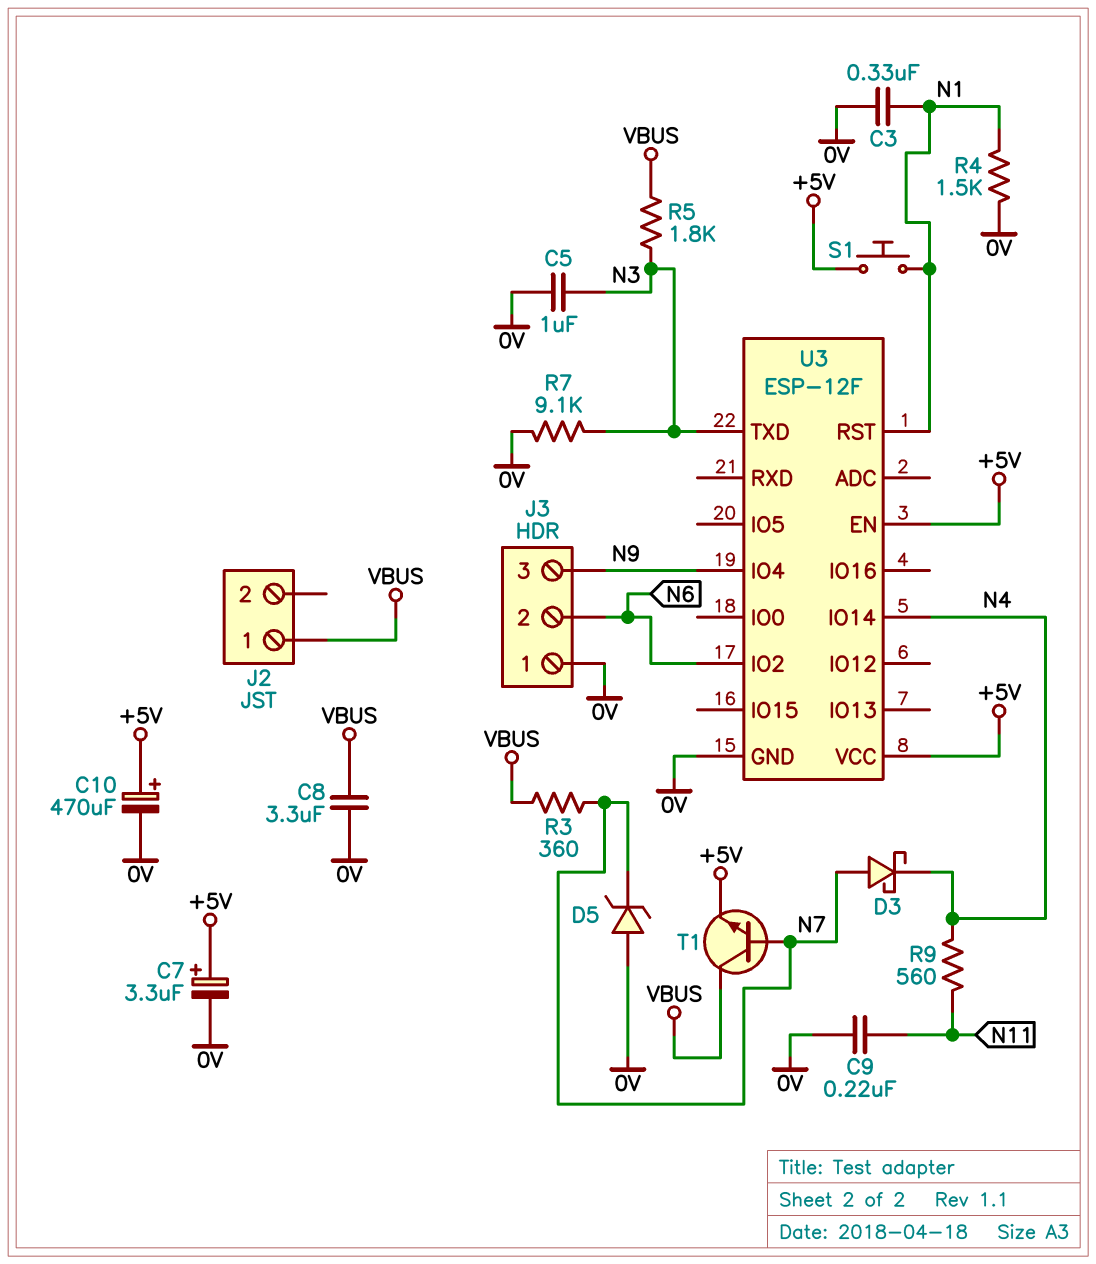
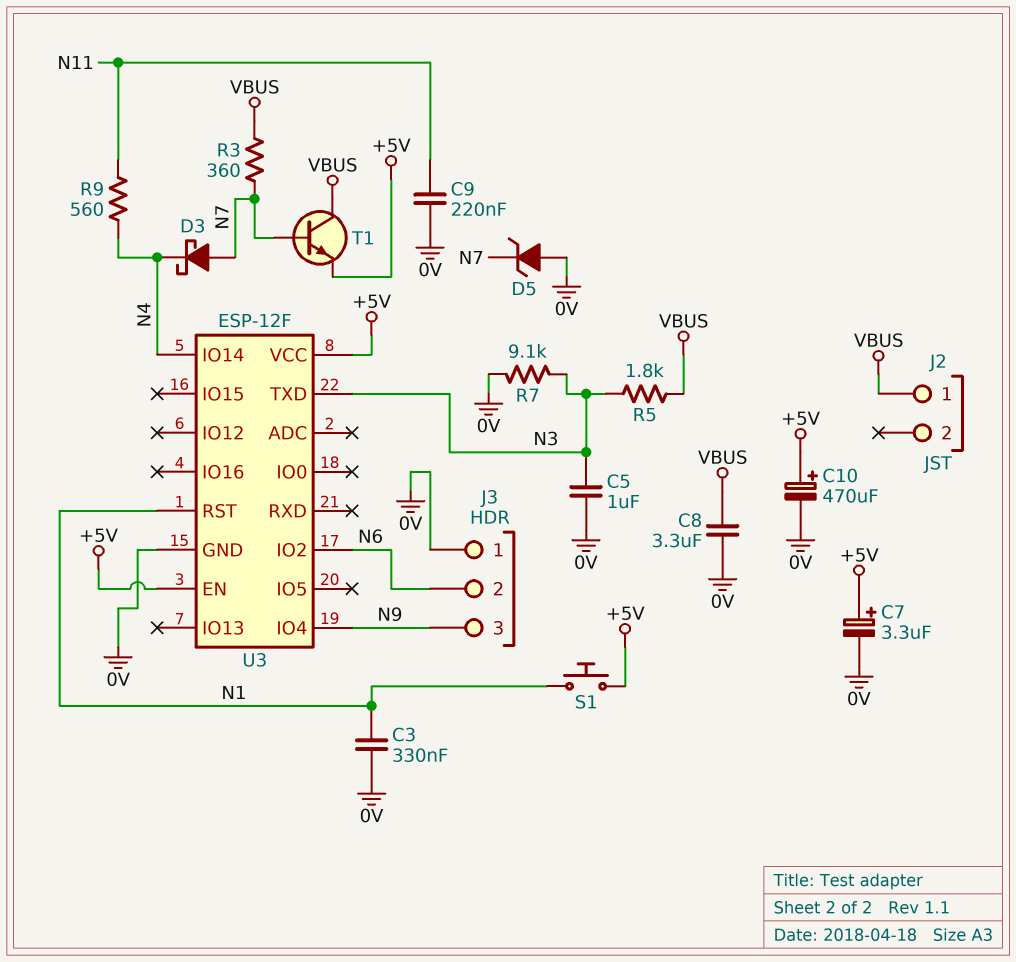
R4: 1.5k (0V, N1) -> none

